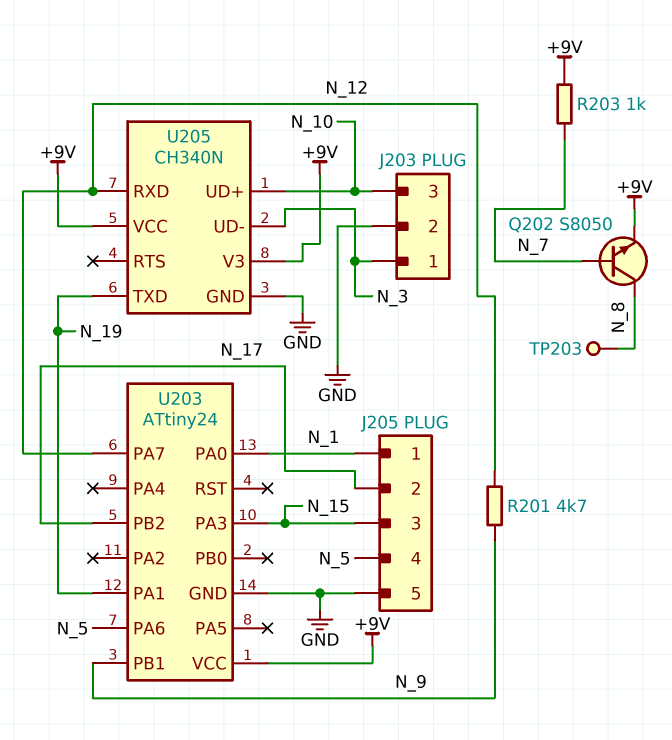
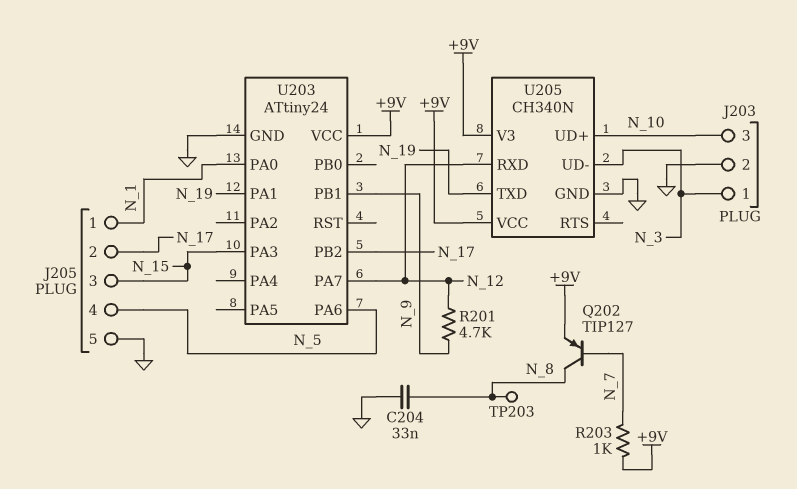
C204: none -> 33nF (GND, N_8)
Q202: NPN S8050 (B N_7, C N_8, E +9V) -> PNP TIP127 (B N_7, C N_8, E +9V)

